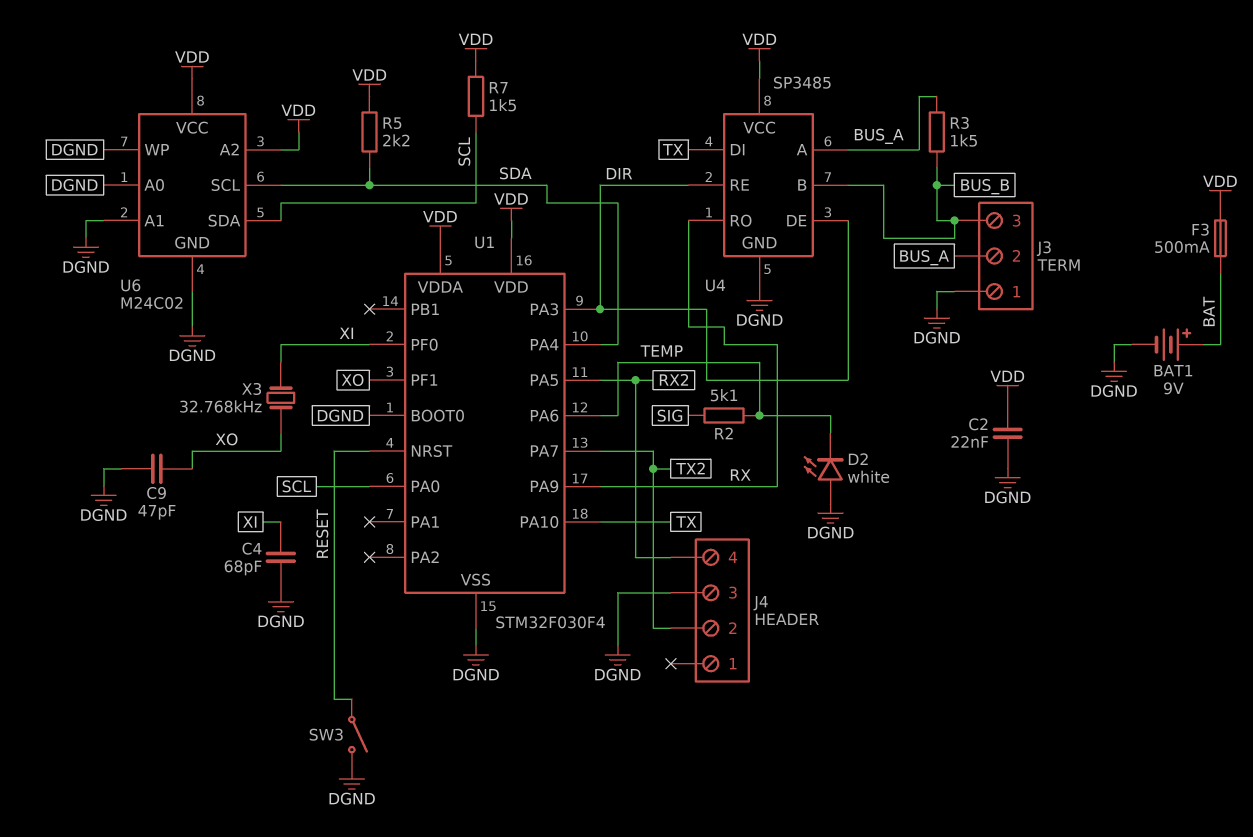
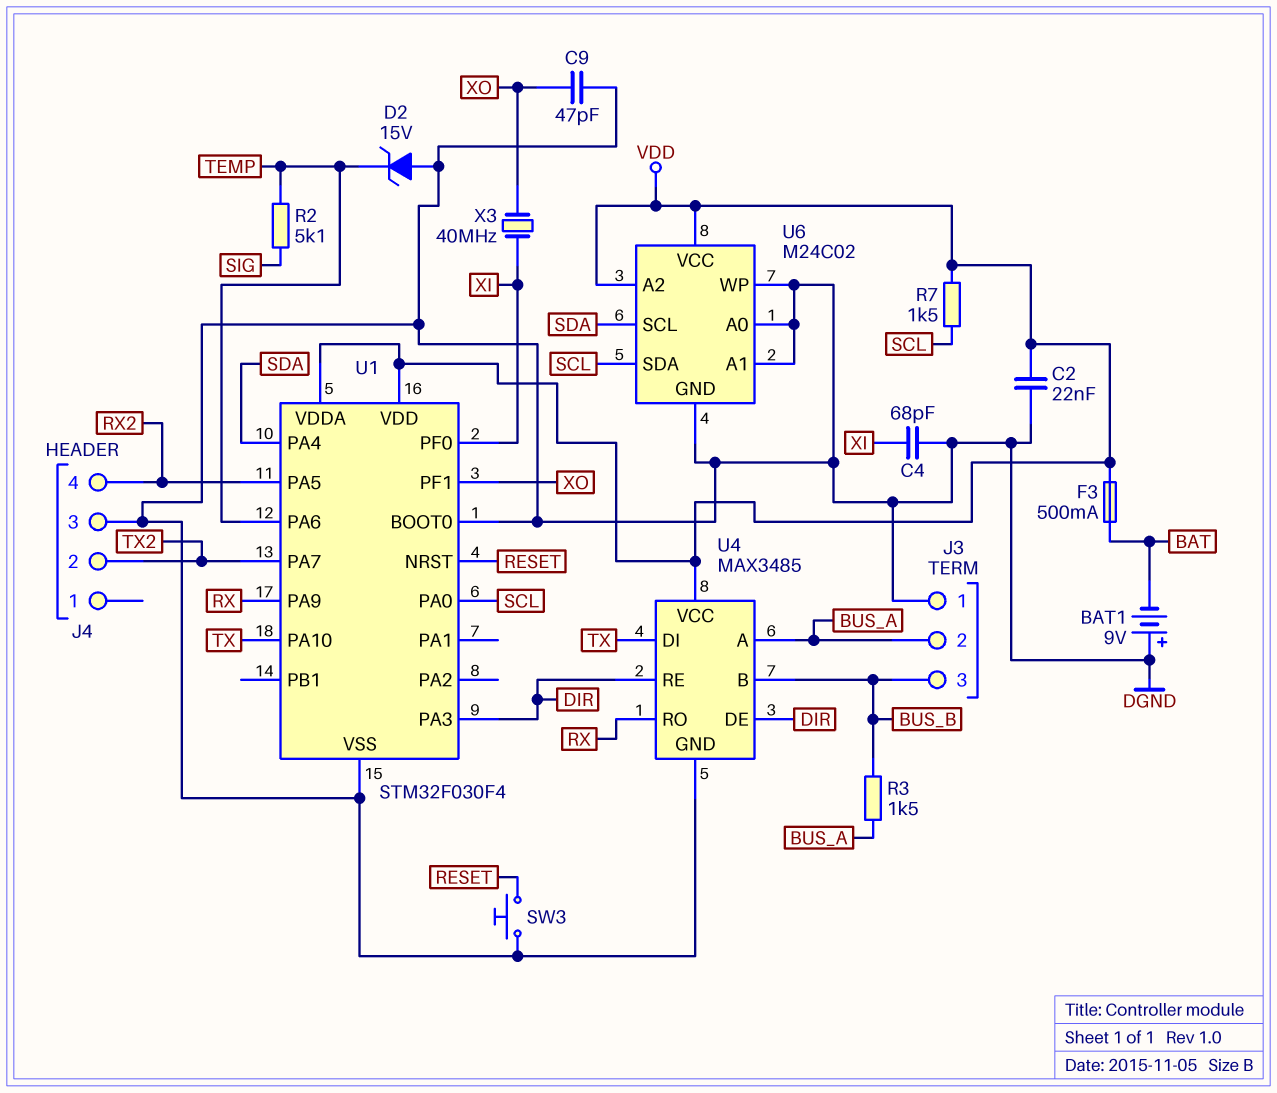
BAT1: 9V (plus BAT, minus DGND) -> 9V (plus DGND, minus BAT)
D2: LED white (A DGND, K TEMP) -> zener 15V (A DGND, K TEMP)
R5: 2.2k (SDA, VDD) -> none
SW3: switch (DGND, RESET) -> button (DGND, RESET)
U4: SP3485 -> MAX3485
X3: 32.768kHz (XI, XO) -> 40MHz (XI, XO)

